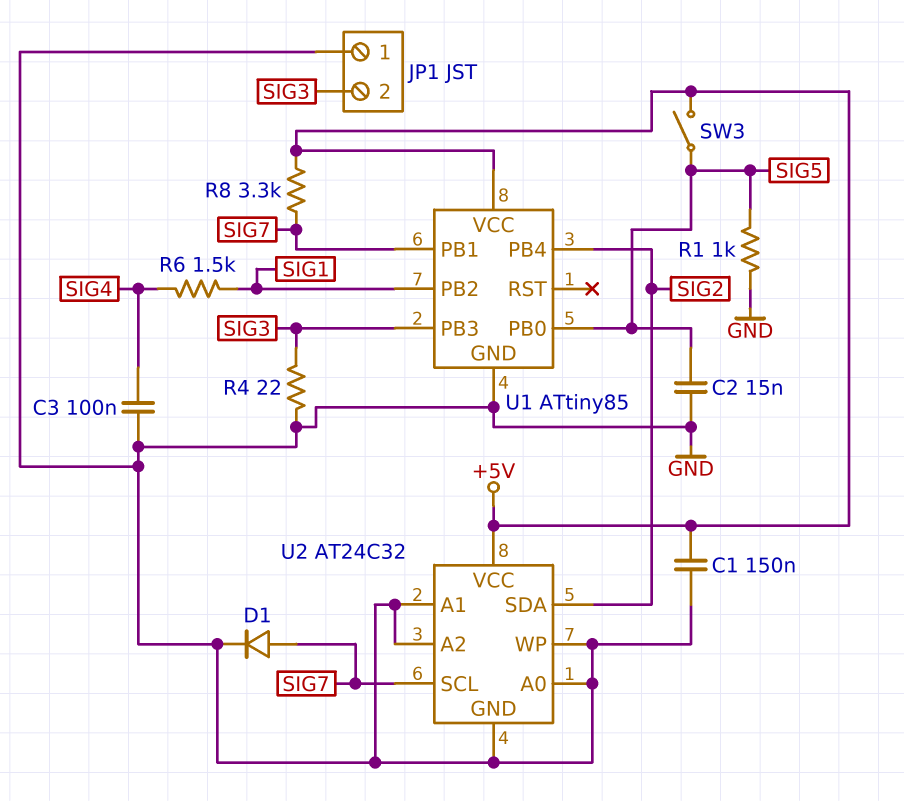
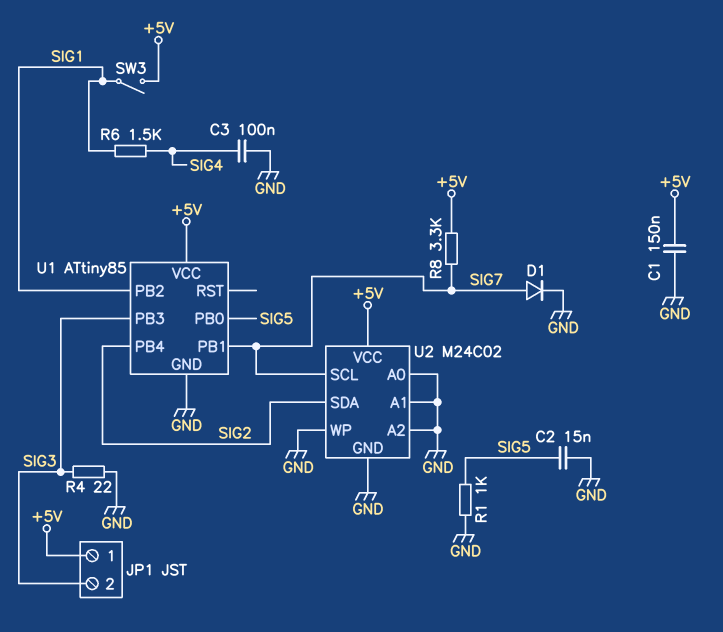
JP1 pin 1: GND -> +5V
SW3: switch (+5V, SIG5) -> switch (+5V, SIG1)
U2: AT24C32 -> M24C02

